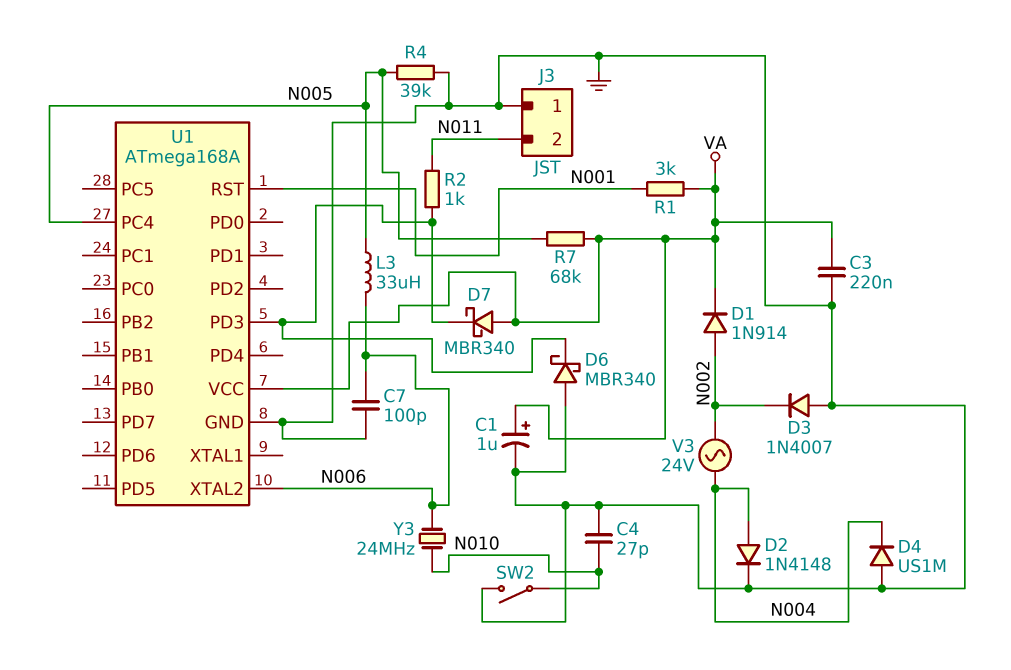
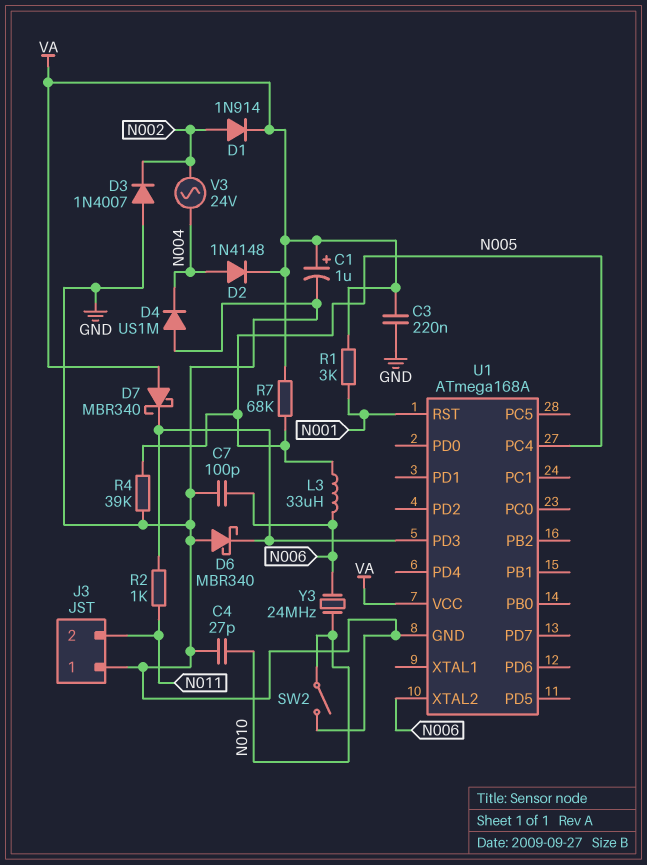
D2: diode 1N4148 (A N004, K GND) -> diode 1N4148 (A N004, K VA)

